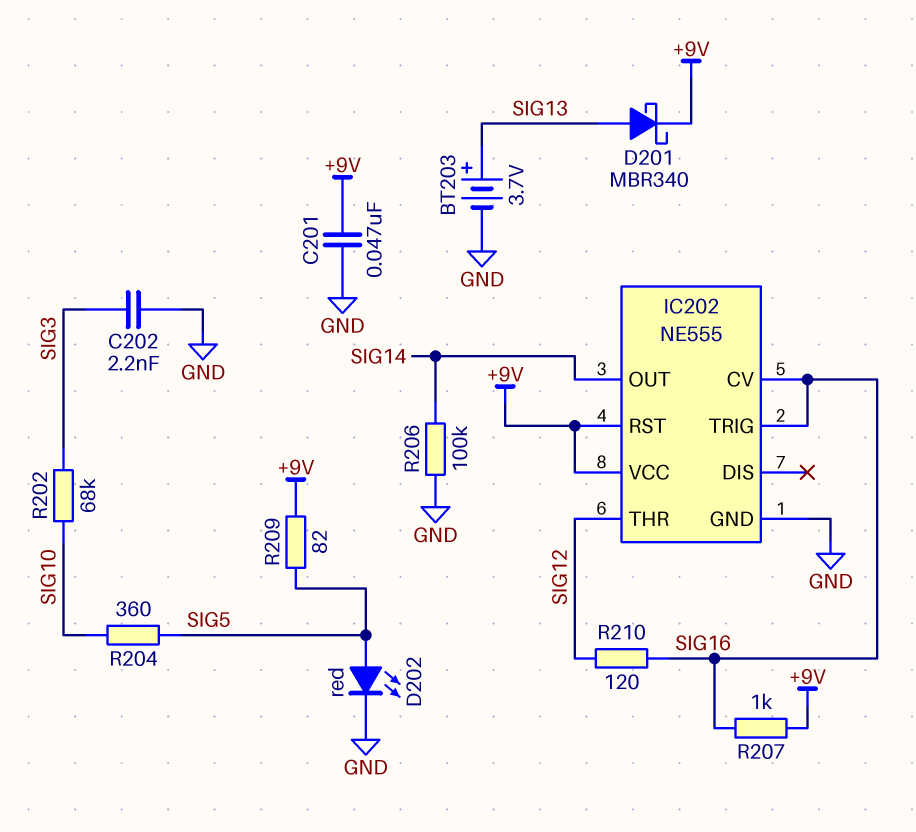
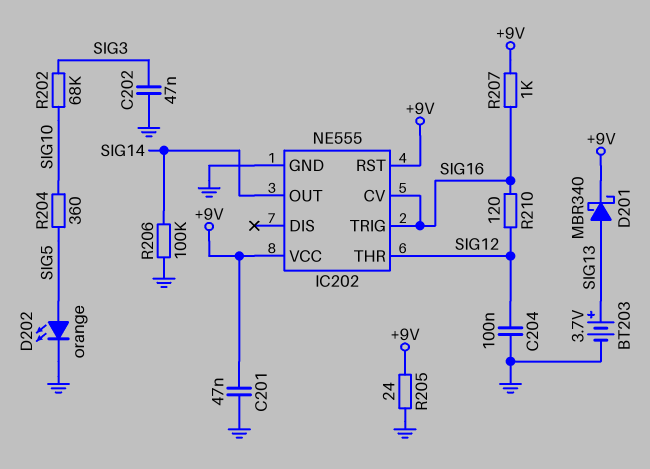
C202: 2.2nF (GND, SIG3) -> 47nF (GND, SIG3)
C204: none -> 100nF (GND, SIG12)
D202: LED red (A SIG5, K GND) -> LED orange (A SIG5, K GND)
R205: none -> 24 (+9V, GND)
R209: 82 (+9V, SIG5) -> none

